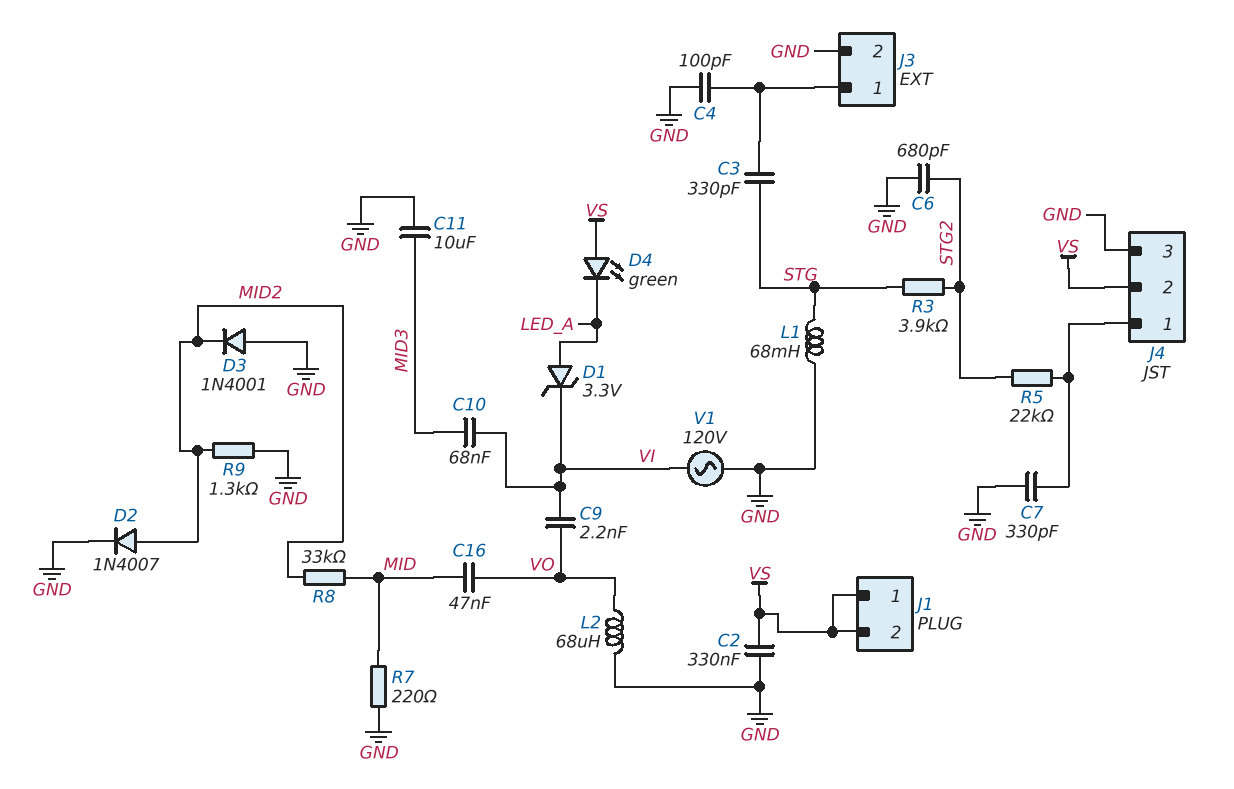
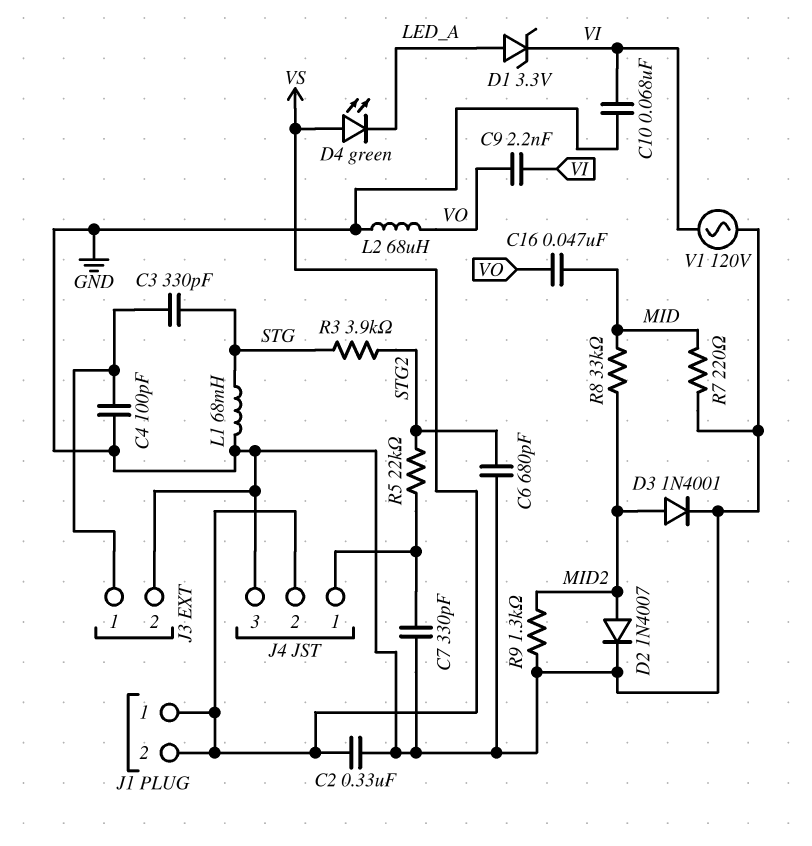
C10: 68nF (MID3, VI) -> 68nF (GND, VI)
C11: 10uF (GND, MID3) -> none
D3: diode 1N4001 (A GND, K MID2) -> diode 1N4001 (A MID2, K GND)

